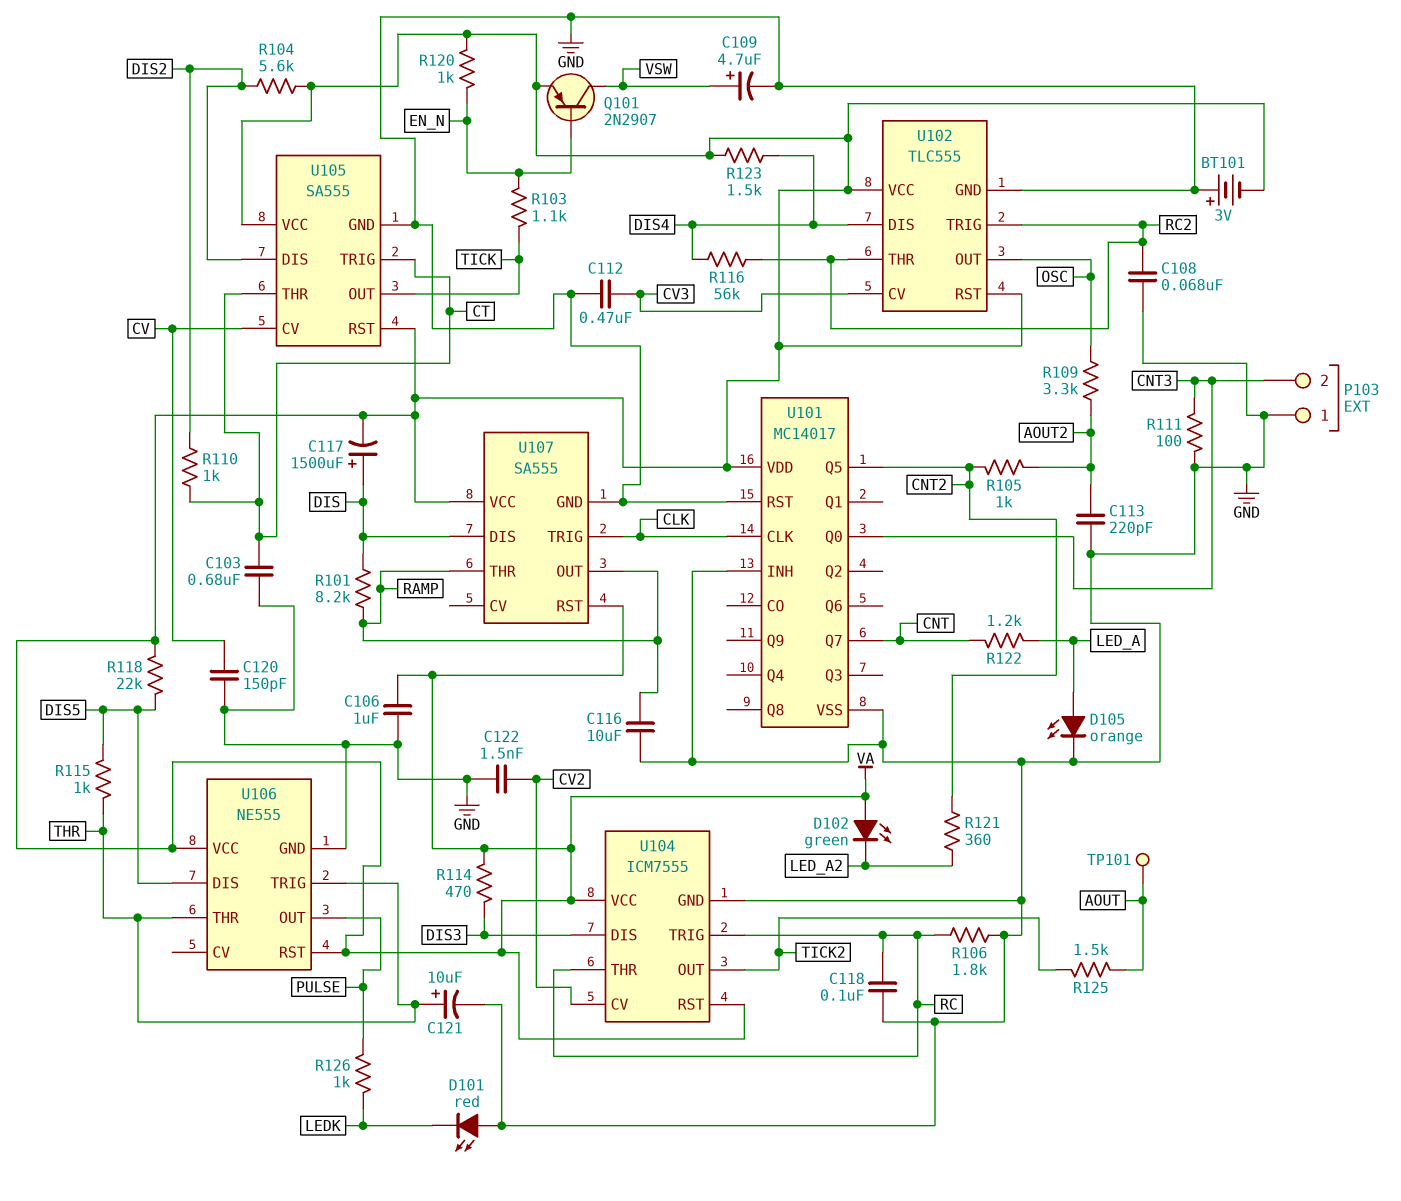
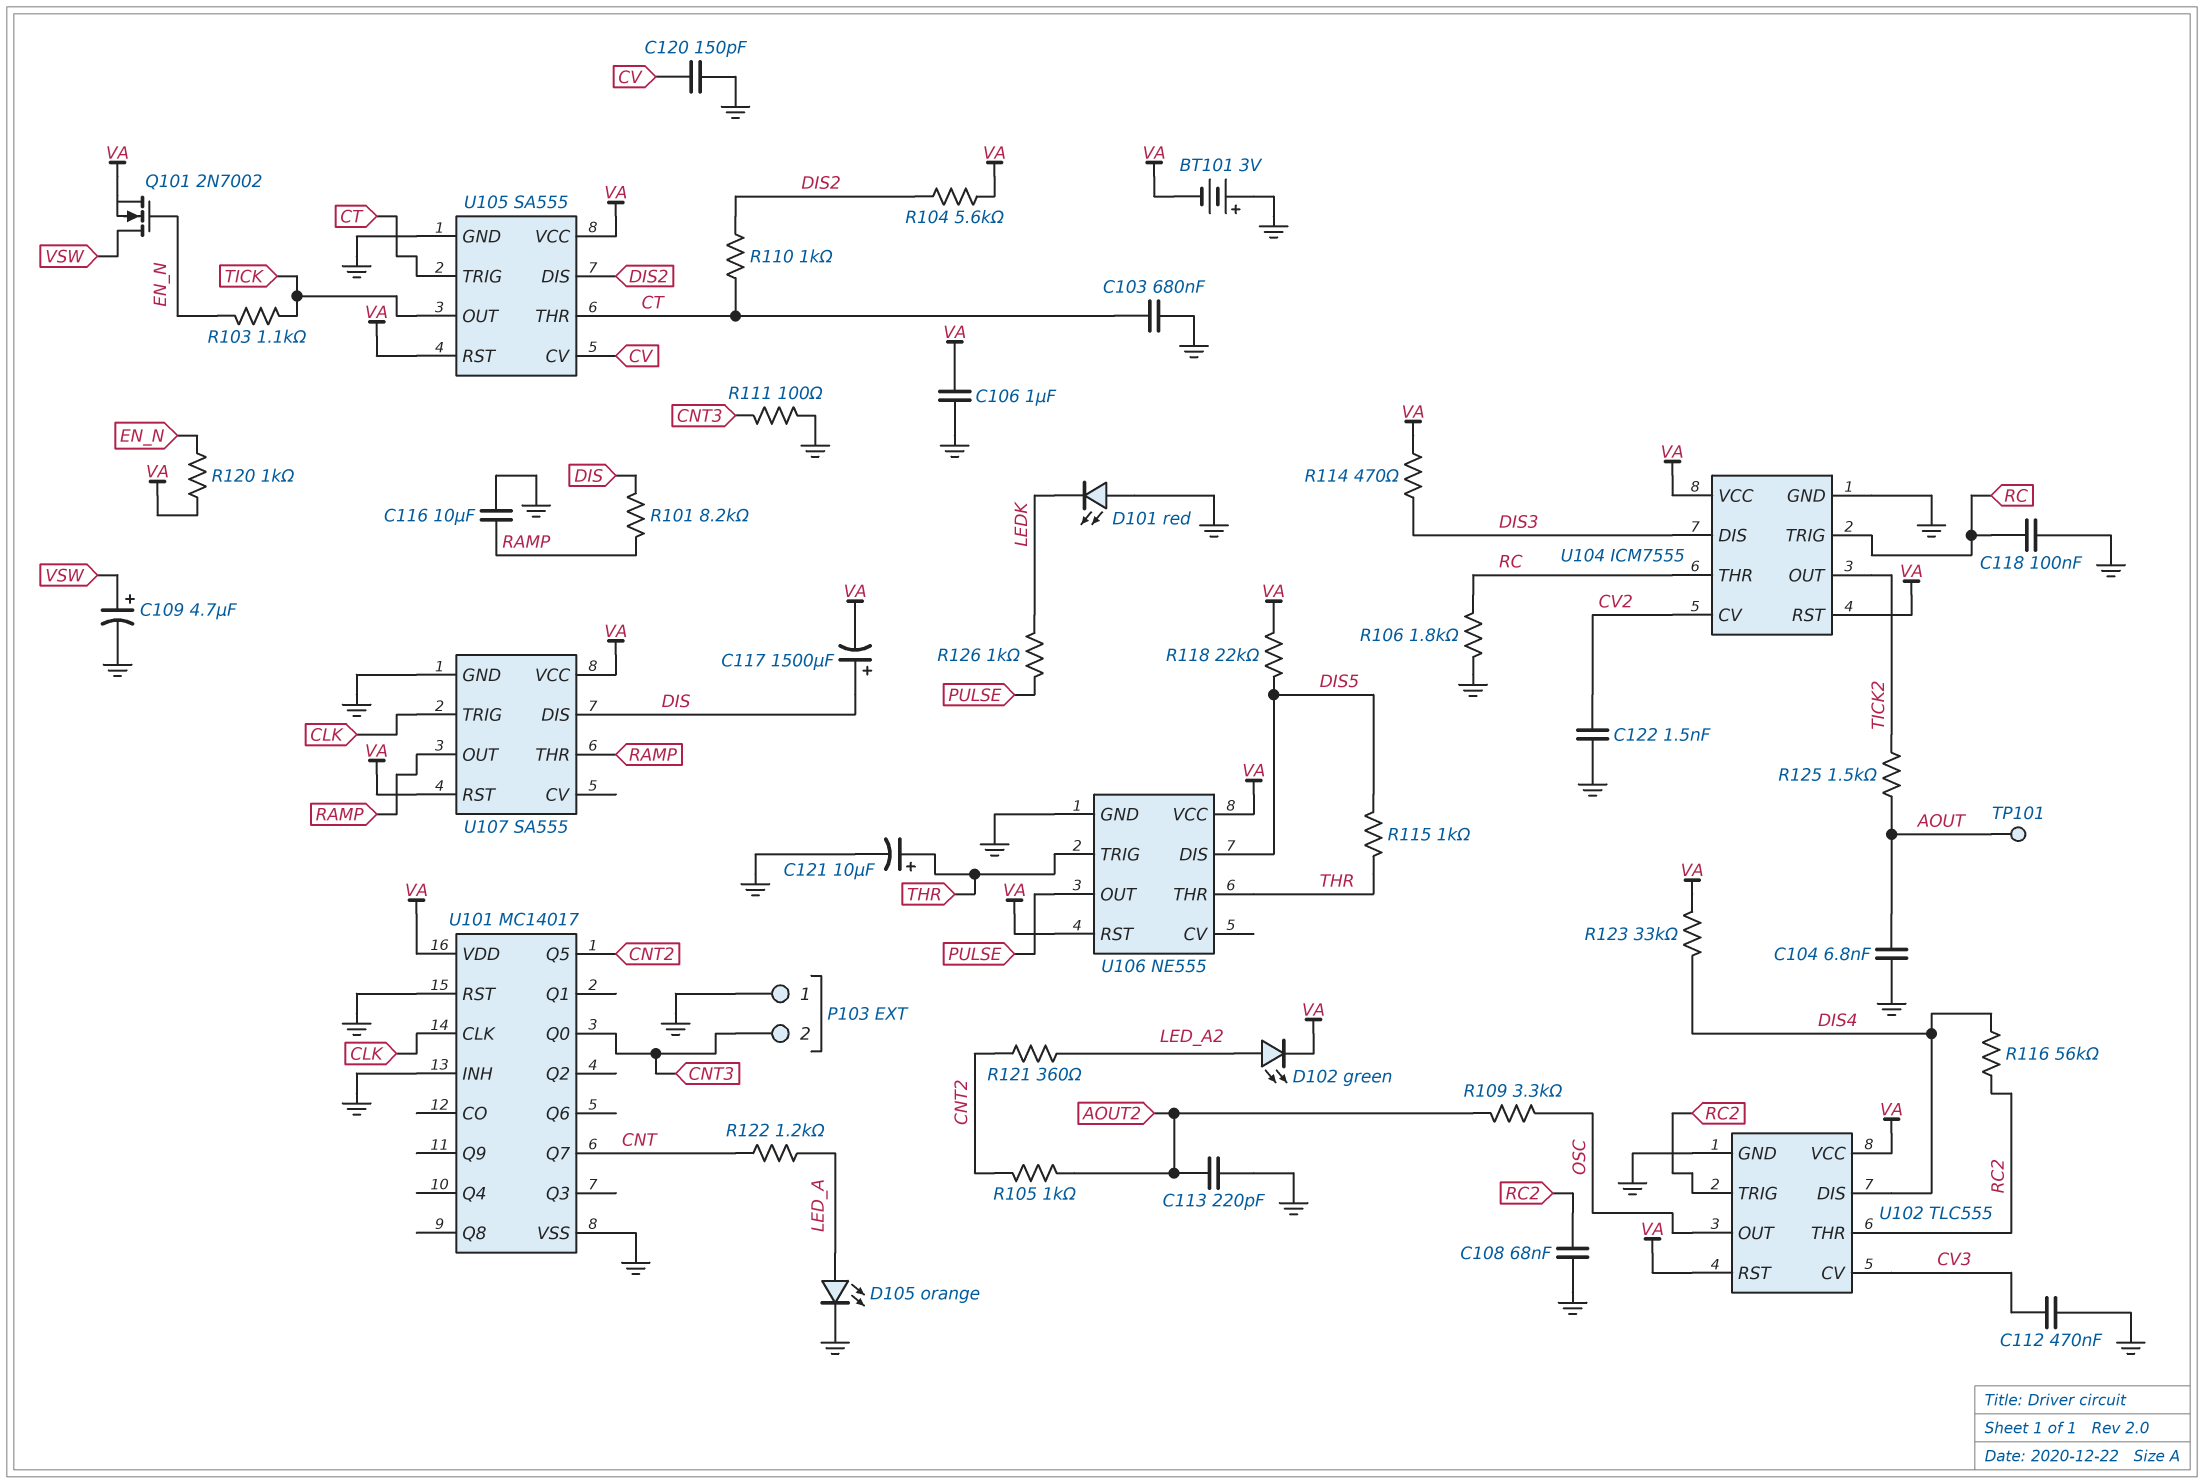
C104: none -> 6.8nF (AOUT, GND)
D102: LED green (A VA, K LED_A2) -> LED green (A LED_A2, K VA)
Q101: PNP 2N2907 (B EN_N, C VSW, E VA) -> NMOS 2N7002 (G EN_N, D VSW, S VA)
R123: 1.5k (DIS4, VA) -> 33k (DIS4, VA)

